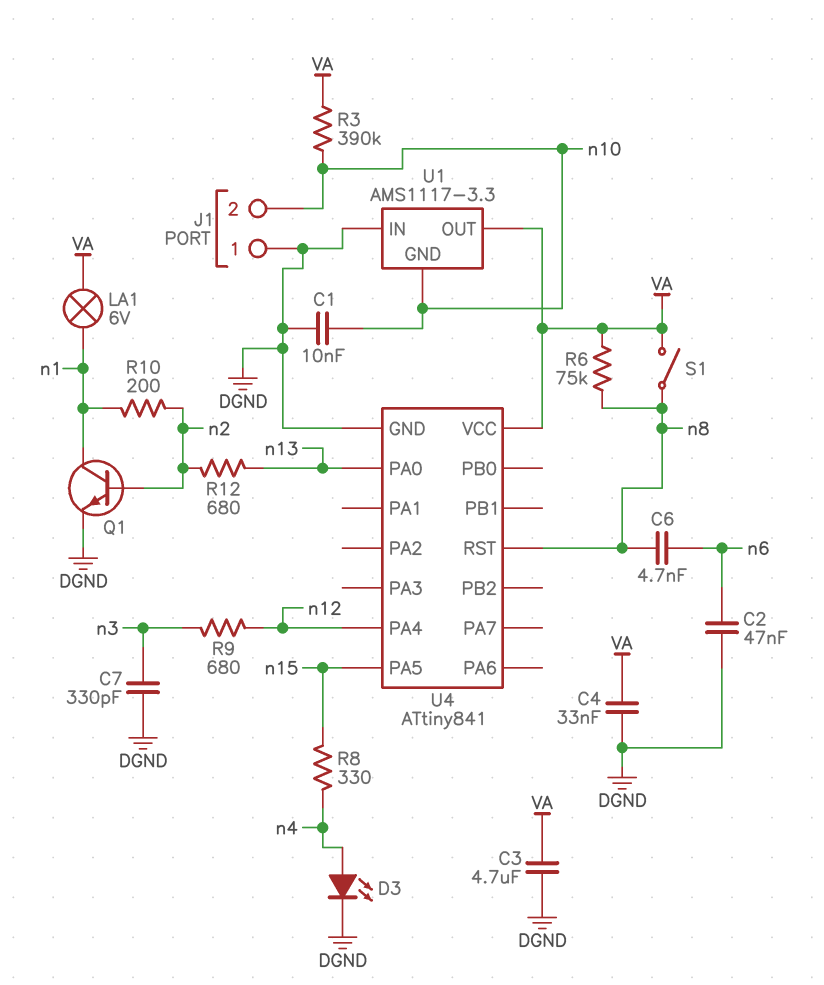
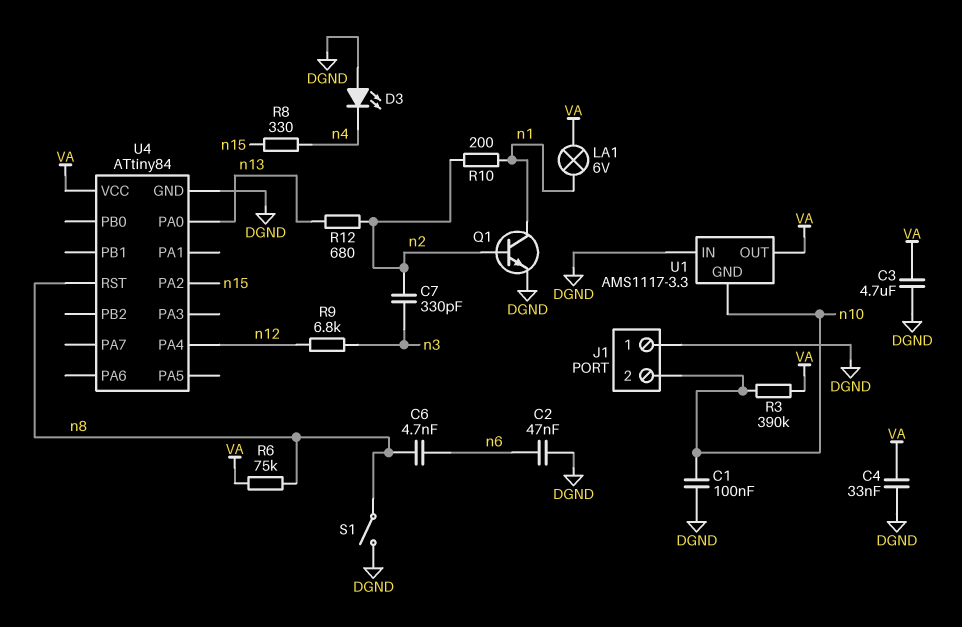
C1: 10nF (DGND, n10) -> 100nF (DGND, n10)
C7: 330pF (DGND, n3) -> 330pF (n2, n3)
D3: LED (A n4, K DGND) -> LED (A DGND, K n4)
R9: 680 (n3, n12) -> 6.8k (n3, n12)
S1: switch (VA, n8) -> switch (DGND, n8)
U4: ATtiny841 -> ATtiny84
U4 pin PA2: none -> n15
U4 pin PA5: n15 -> none

